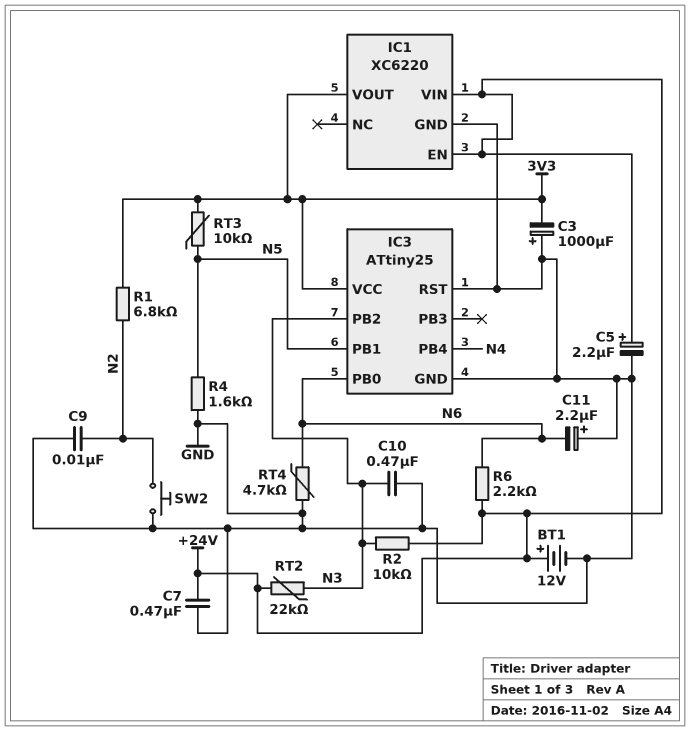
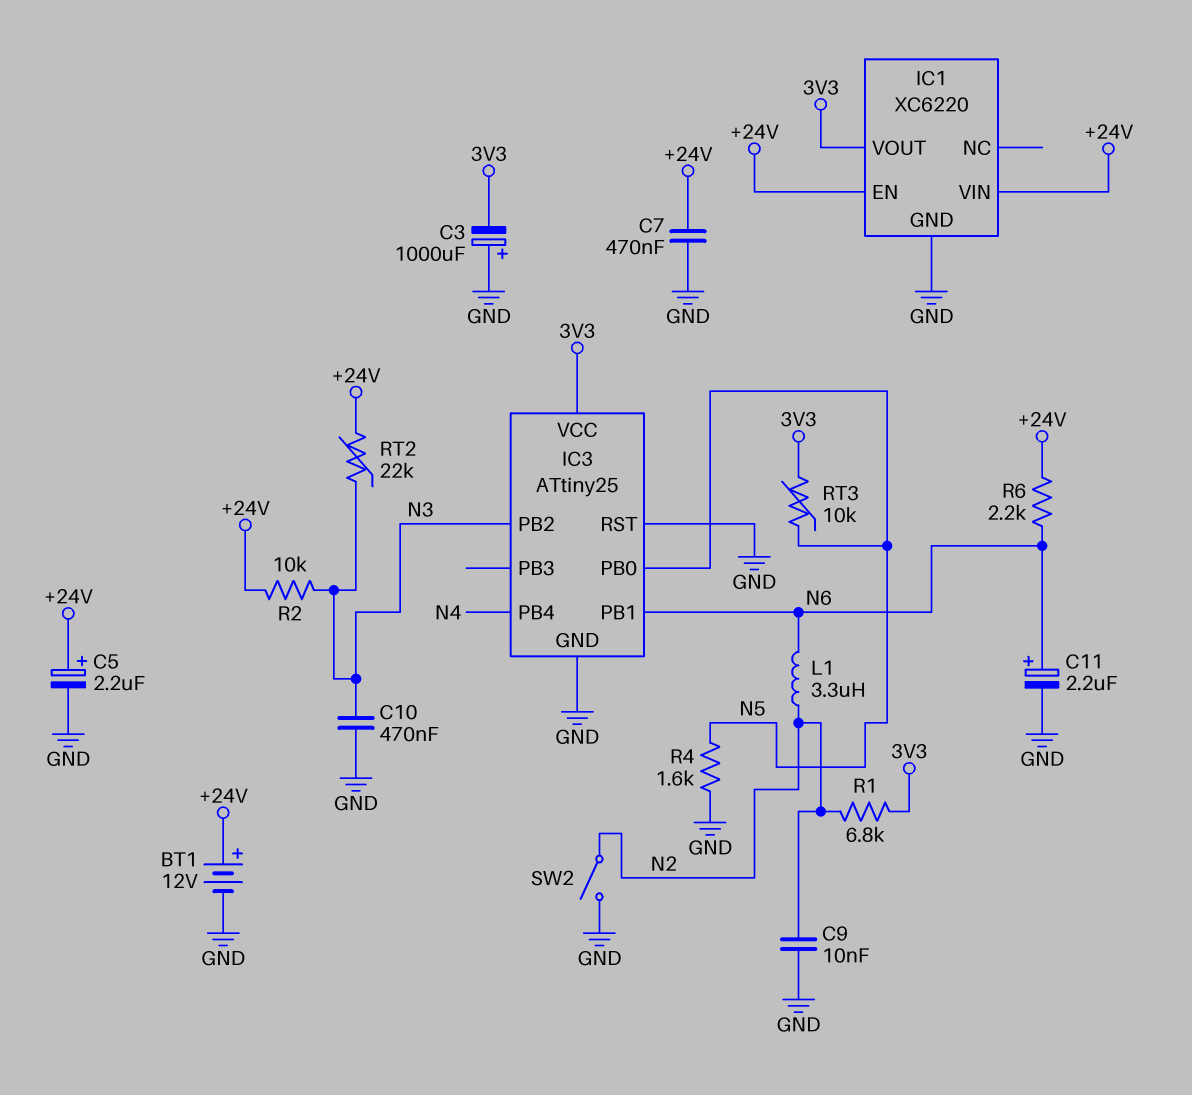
C11: 2.2uF (plus GND, minus N6) -> 2.2uF (plus N6, minus GND)
IC3 pin PB0: N6 -> N5
IC3 pin PB1: N5 -> N6
L1: none -> 3.3uH (N2, N6)
RT4: 4.7k (GND, N6) -> none
SW2: button (GND, N2) -> switch (GND, N2)

